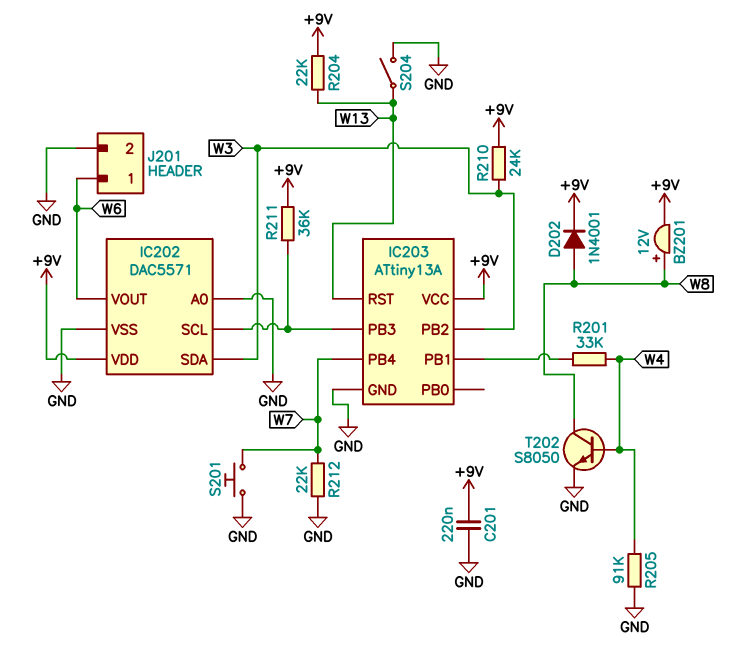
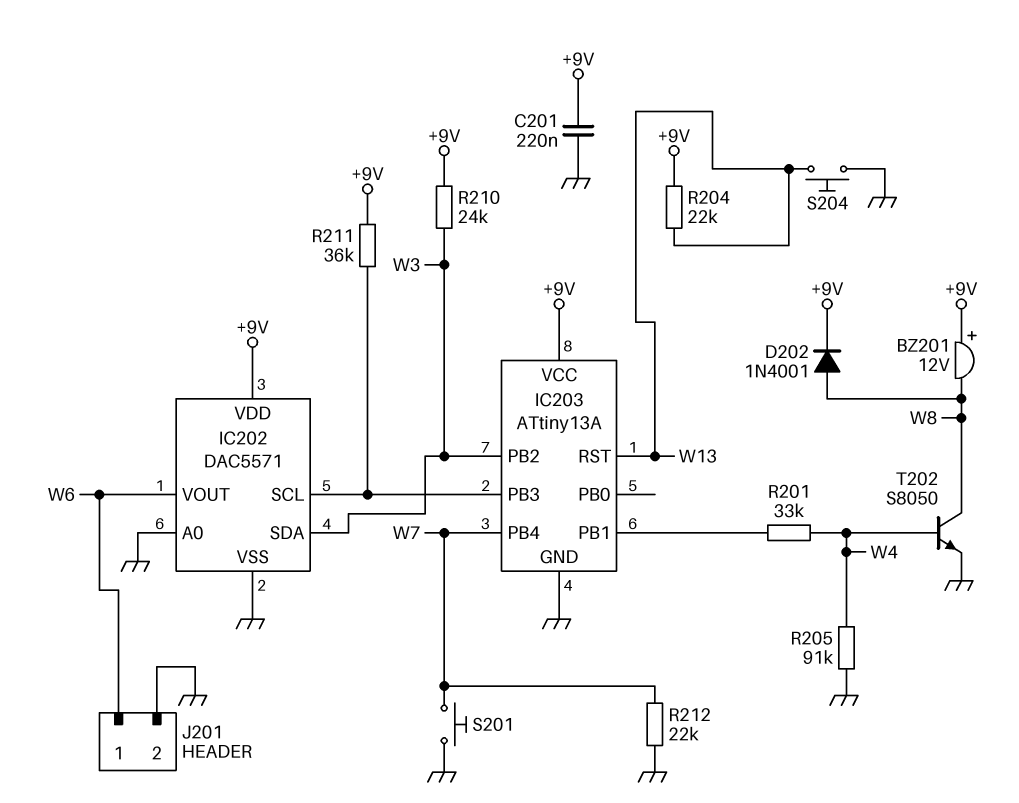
BZ201: buzzer 12V (plus W8, minus +9V) -> buzzer 12V (plus +9V, minus W8)
S204: switch (GND, W13) -> button (GND, W13)

